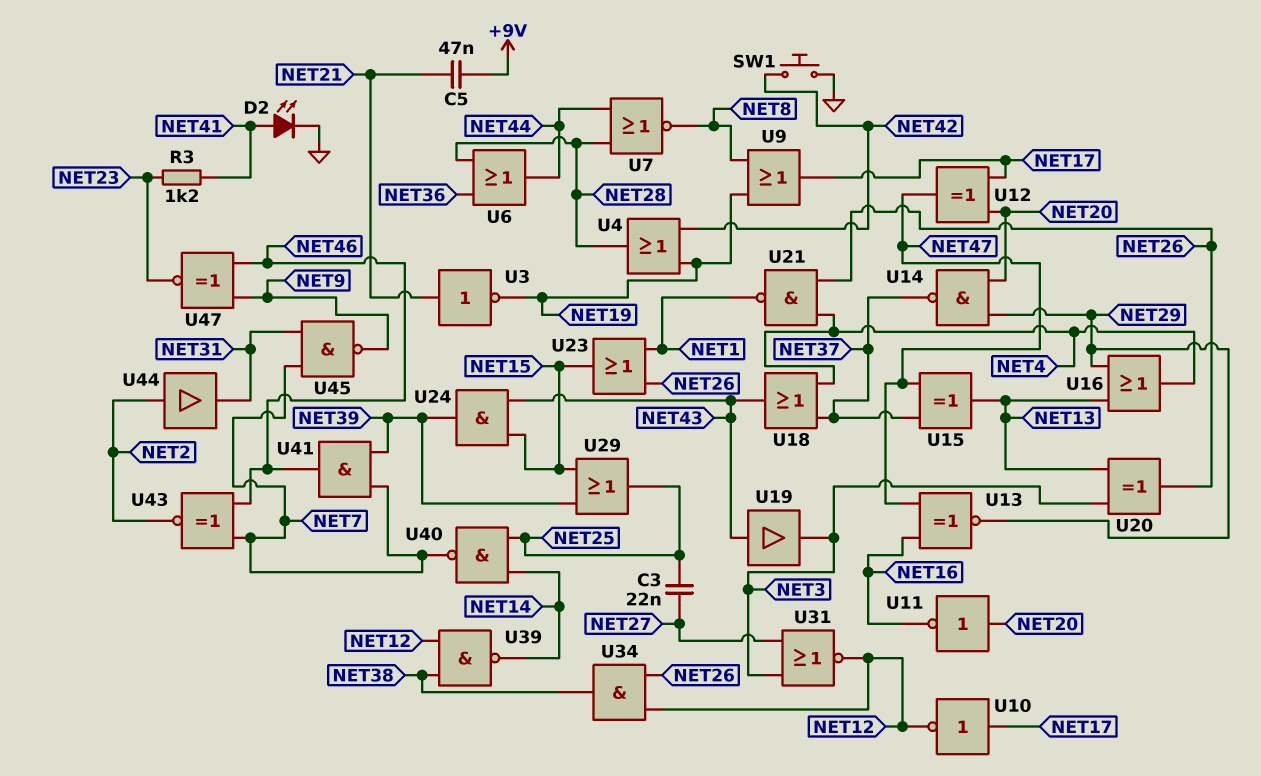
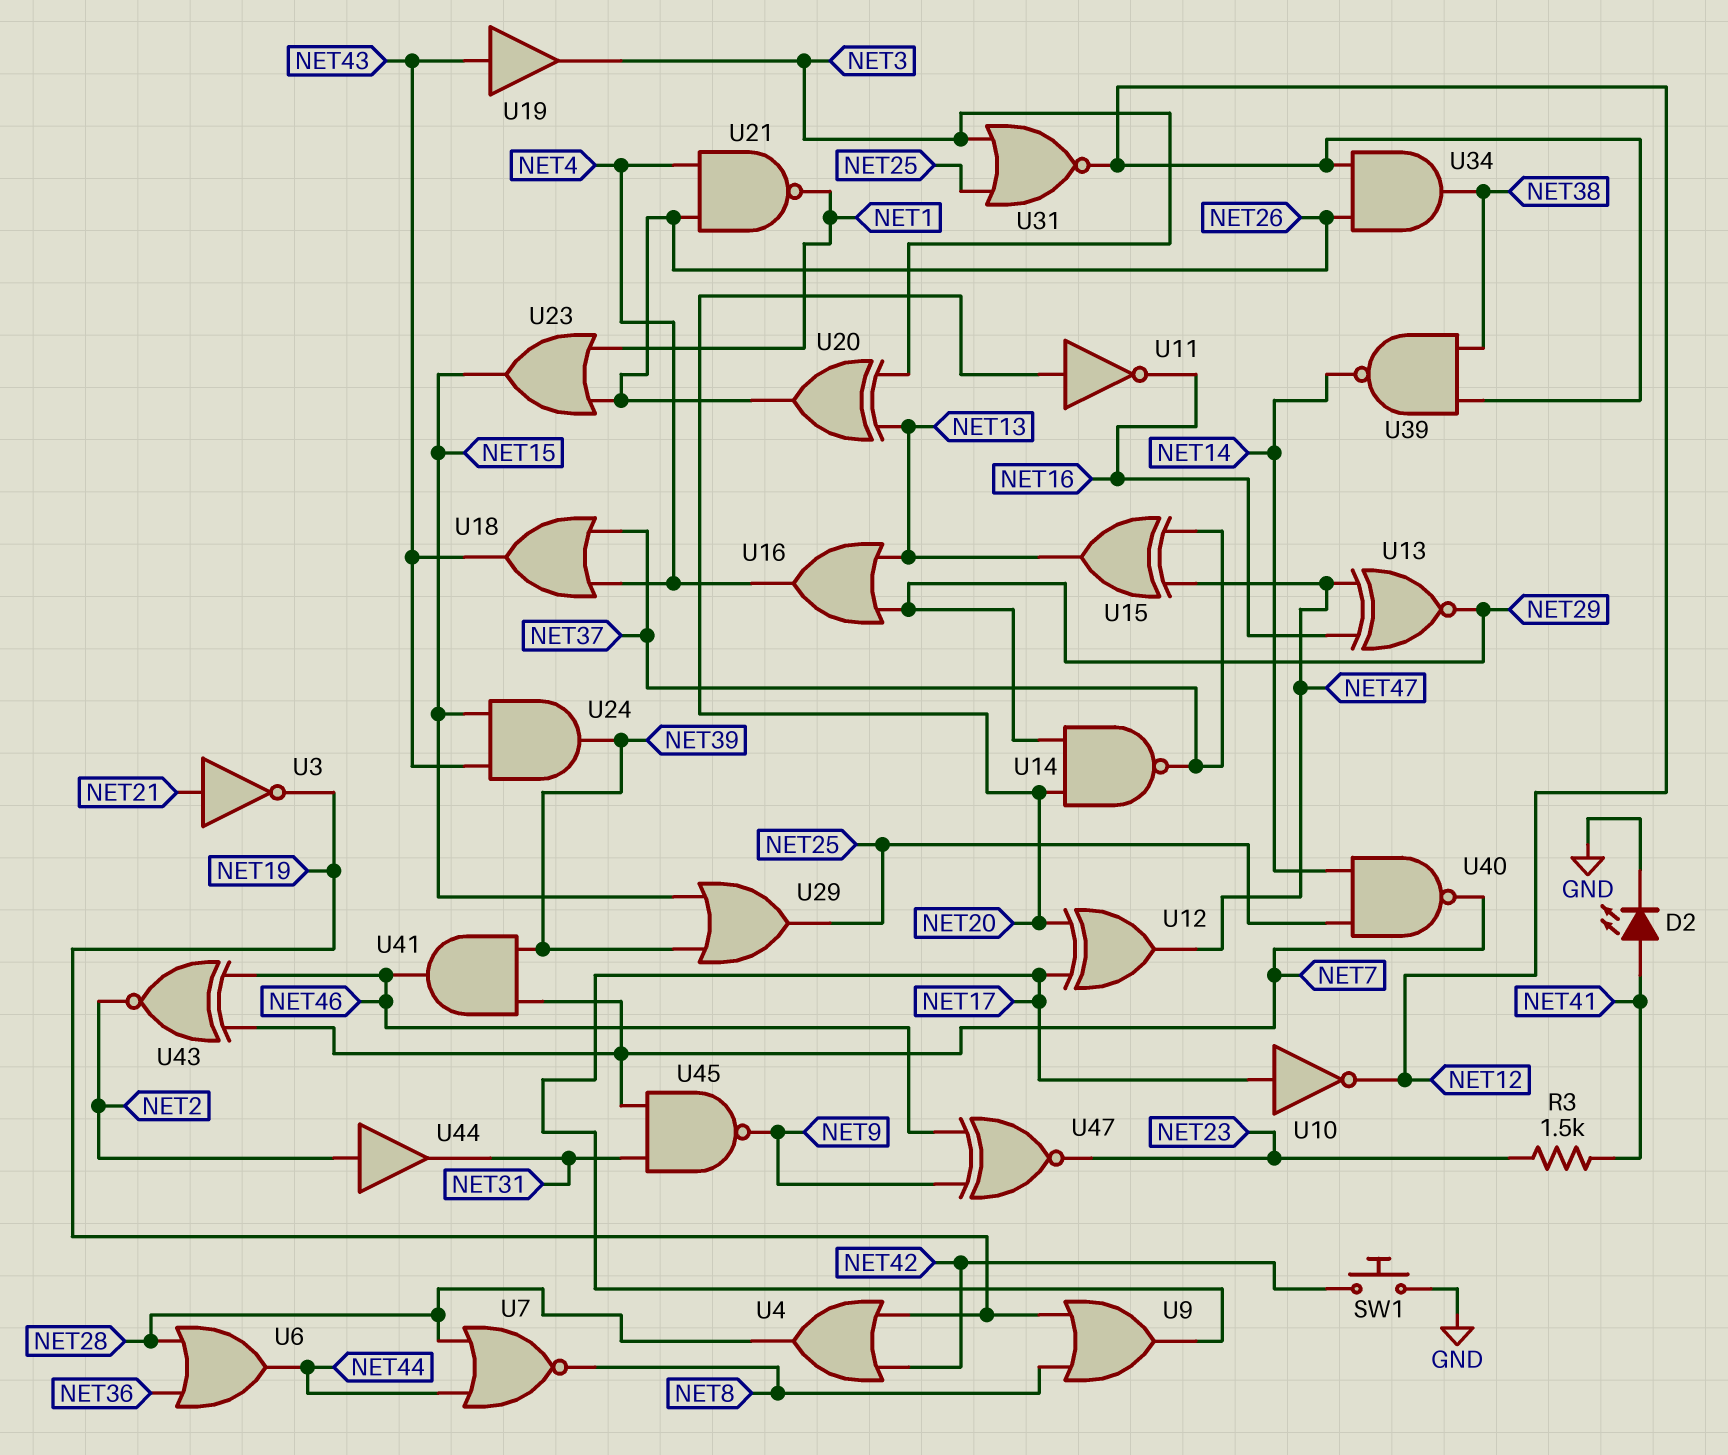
C3: 22nF (NET25, NET27) -> none
C5: 47nF (+9V, NET21) -> none
R3: 1.2k (NET23, NET41) -> 1.5k (NET23, NET41)
U31: NOR (in NET3, in NET27, out NET12) -> NOR (in NET3, in NET25, out NET12)

